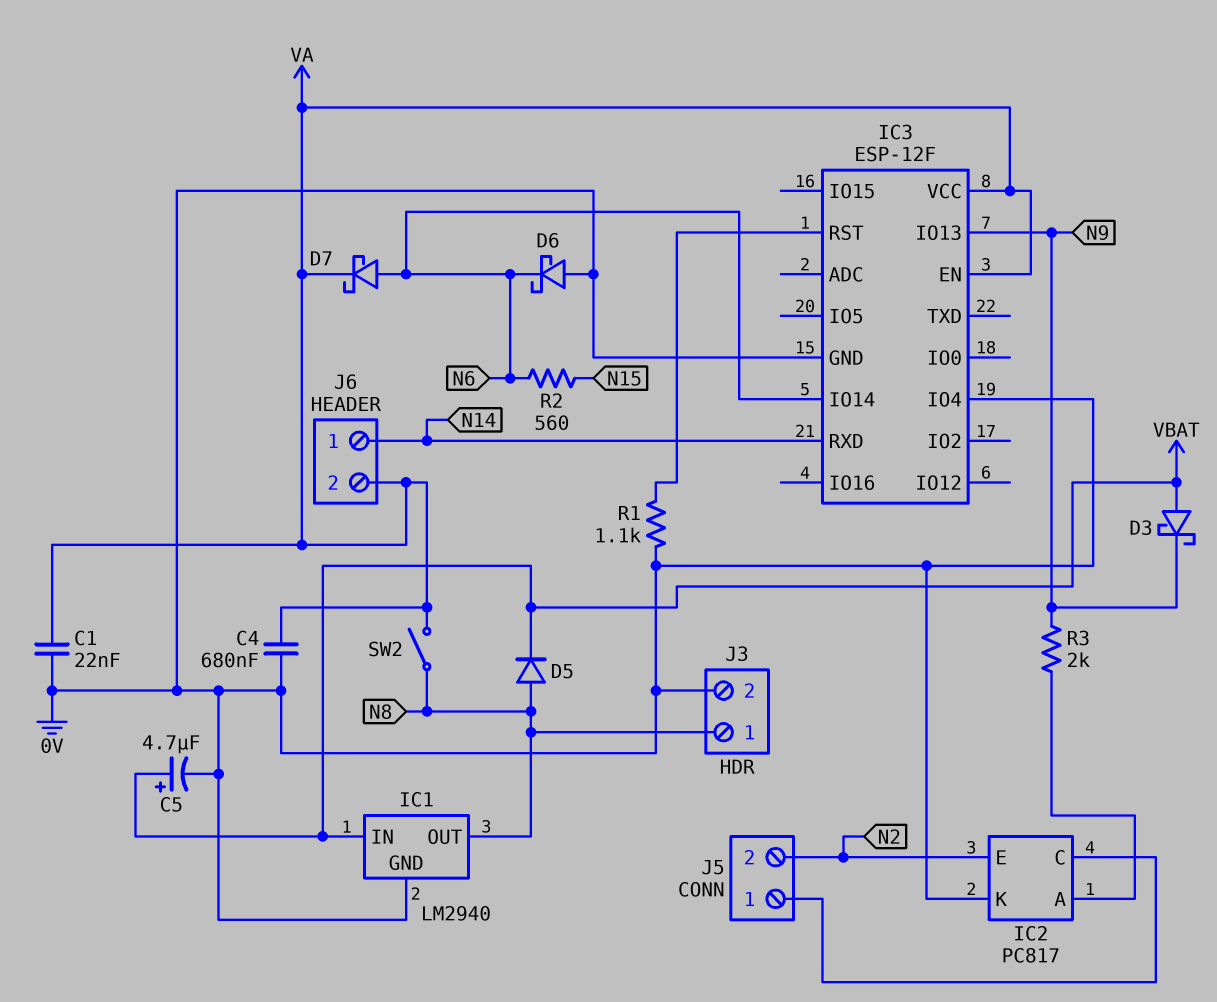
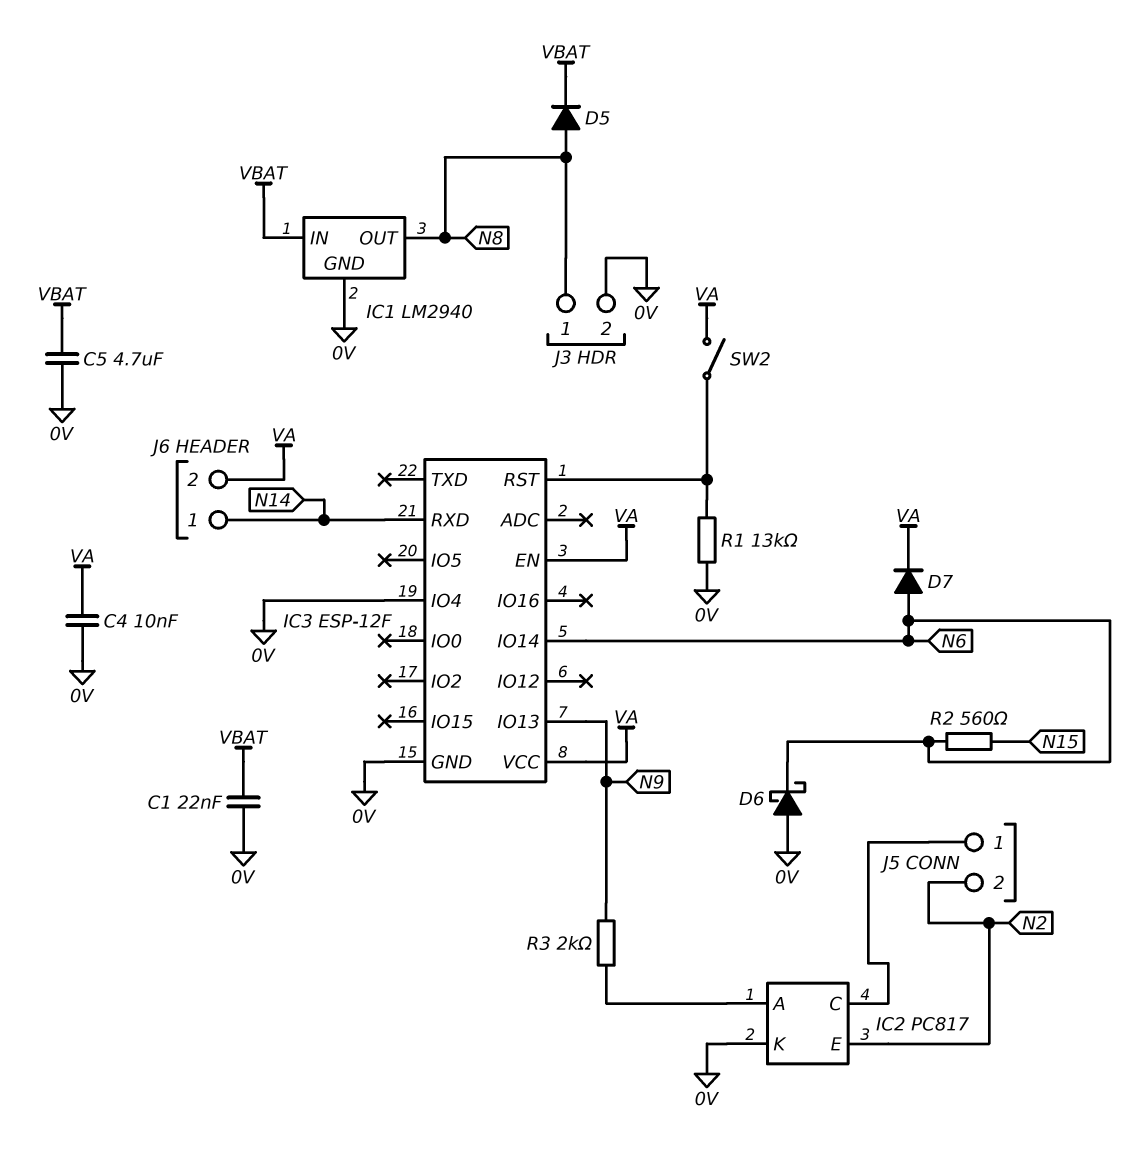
C1: 22nF (0V, VA) -> 22nF (0V, VBAT)
C4: 680nF (0V, VA) -> 10nF (0V, VA)
C5: 4.7uF (plus VBAT, minus 0V) -> 4.7uF (0V, VBAT)
D3: schottky (A VBAT, K N9) -> none
D7: schottky (A N6, K VA) -> diode (A N6, K VA)
R1: 1.1k (0V, IC3/RST) -> 13k (0V, IC3/RST)
SW2: switch (N8, VA) -> switch (IC3/RST, VA)

